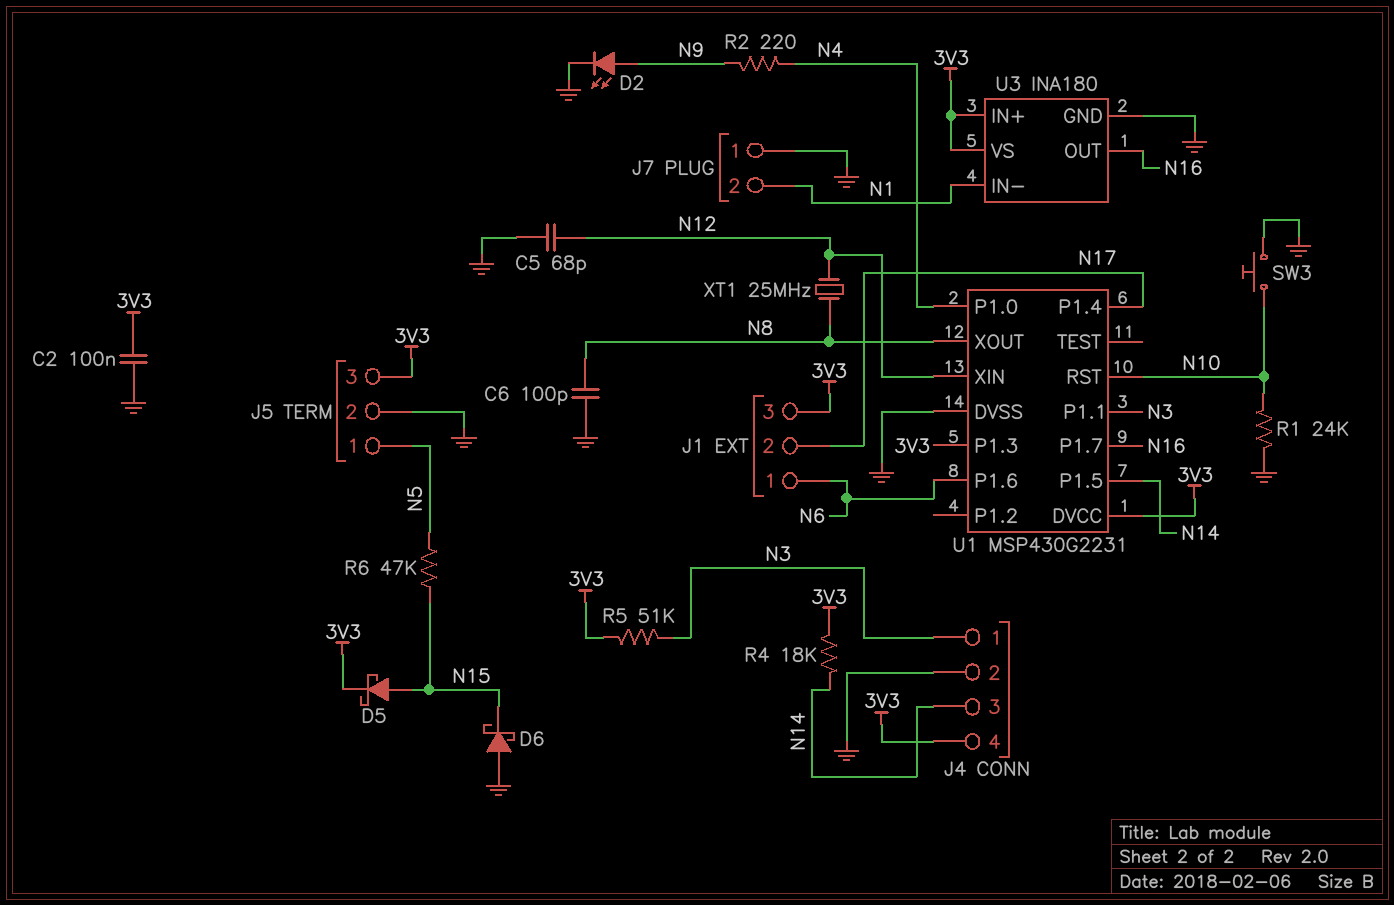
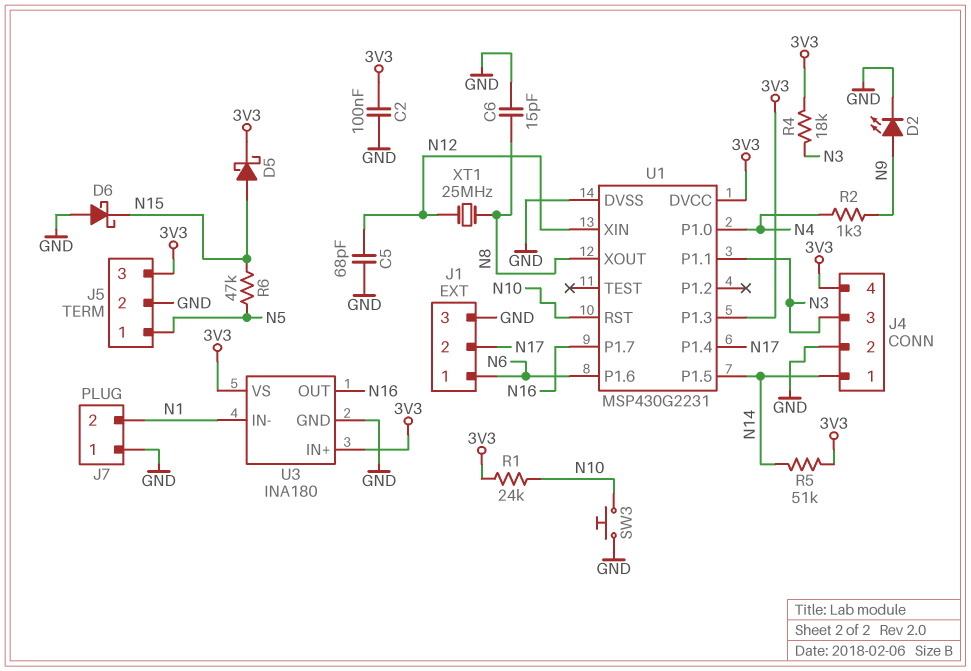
C6: 100pF (GND, N8) -> 15pF (GND, N8)
J1 pin 3: 3V3 -> GND
J4 pin 1: N3 -> N14
J4 pin 3: N14 -> N3
R1: 24k (GND, N10) -> 24k (3V3, N10)
R2: 220 (N4, N9) -> 1.3k (N4, N9)
R4: 18k (3V3, N14) -> 18k (3V3, N3)
R5: 51k (3V3, N3) -> 51k (3V3, N14)

